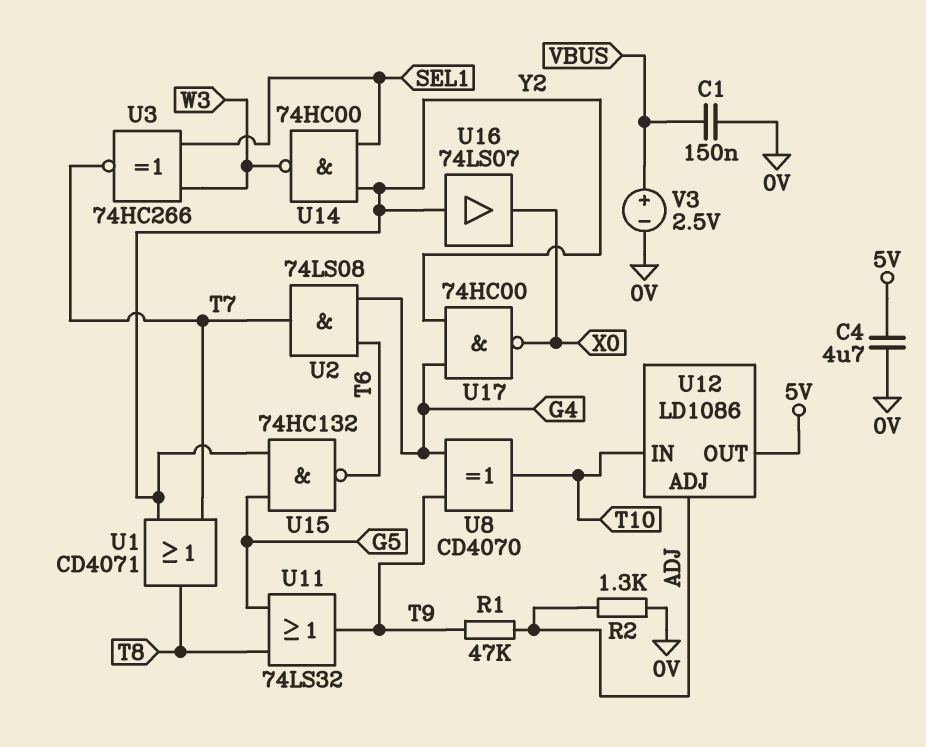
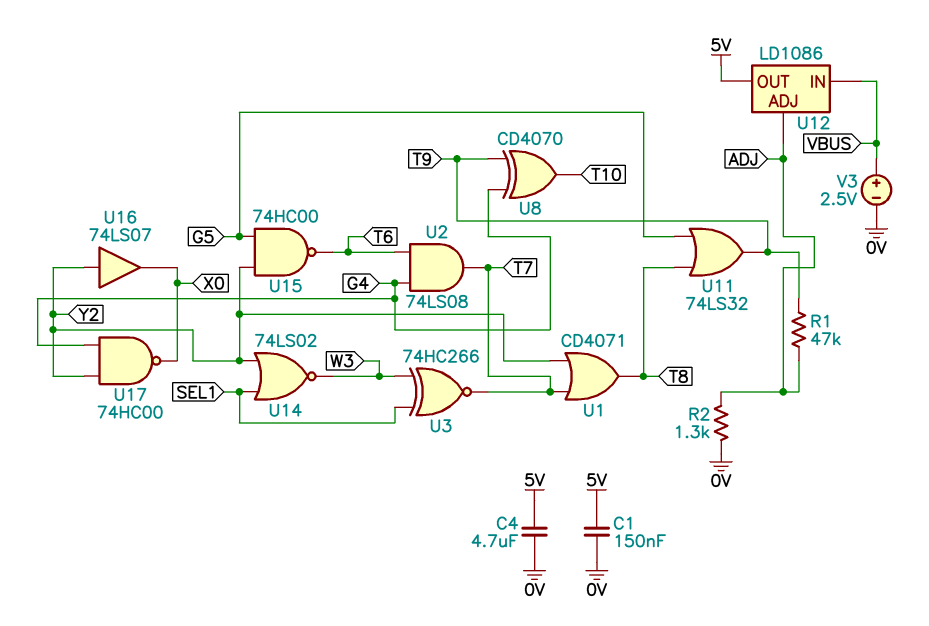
C1: 150nF (0V, VBUS) -> 150nF (0V, 5V)
U12 pin IN: T10 -> VBUS
U14: NAND 74HC00 (in SEL1, in Y2, out W3) -> NOR 74LS02 (in SEL1, in Y2, out W3)
U15: NAND 74HC132 (in G5, in Y2, out T6) -> NAND 74HC00 (in G5, in Y2, out T6)

